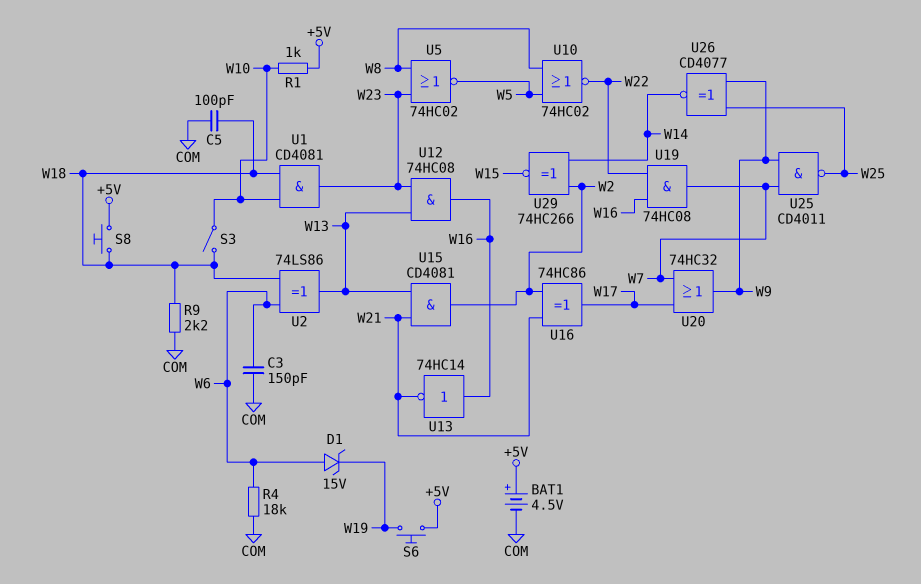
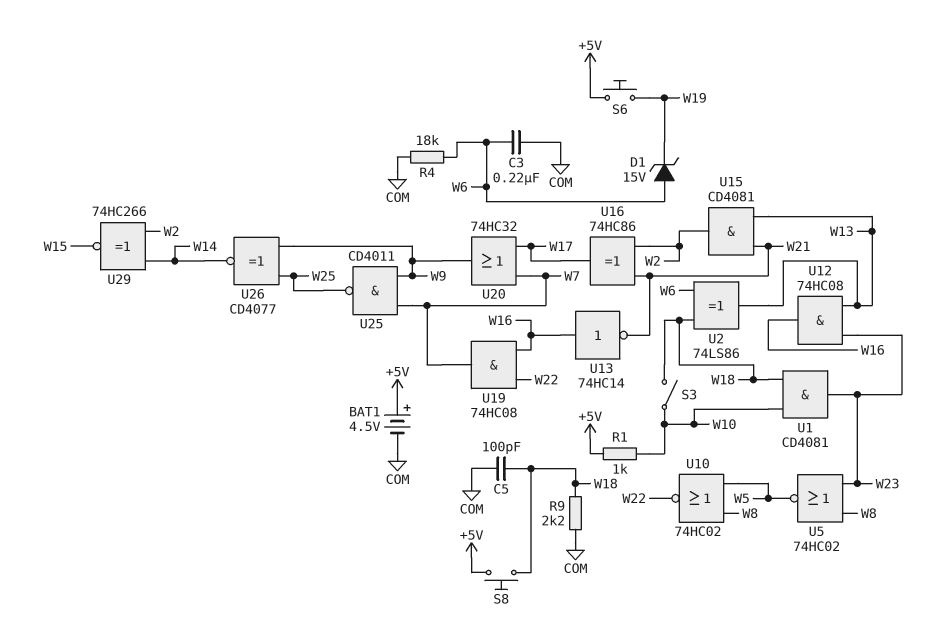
C3: 150pF (COM, W6) -> 220nF (COM, W6)

